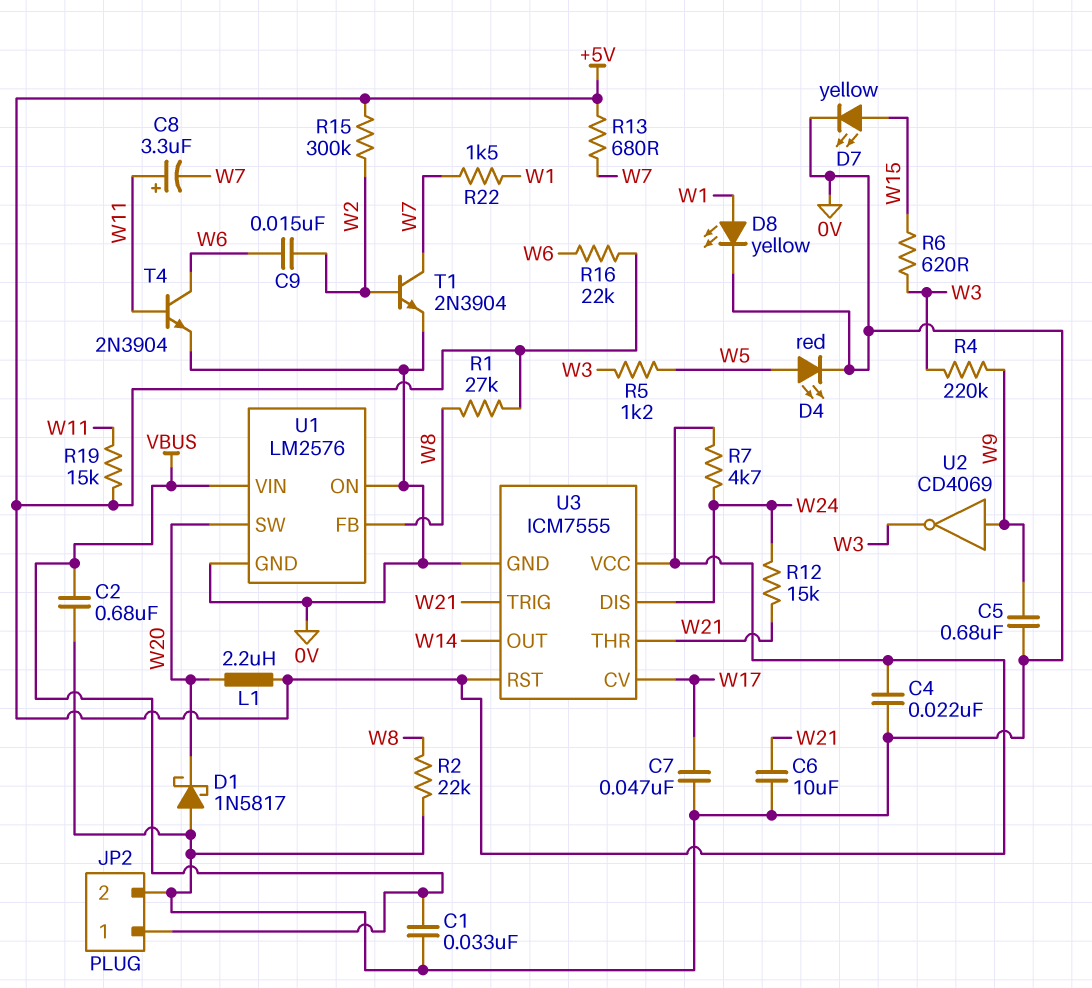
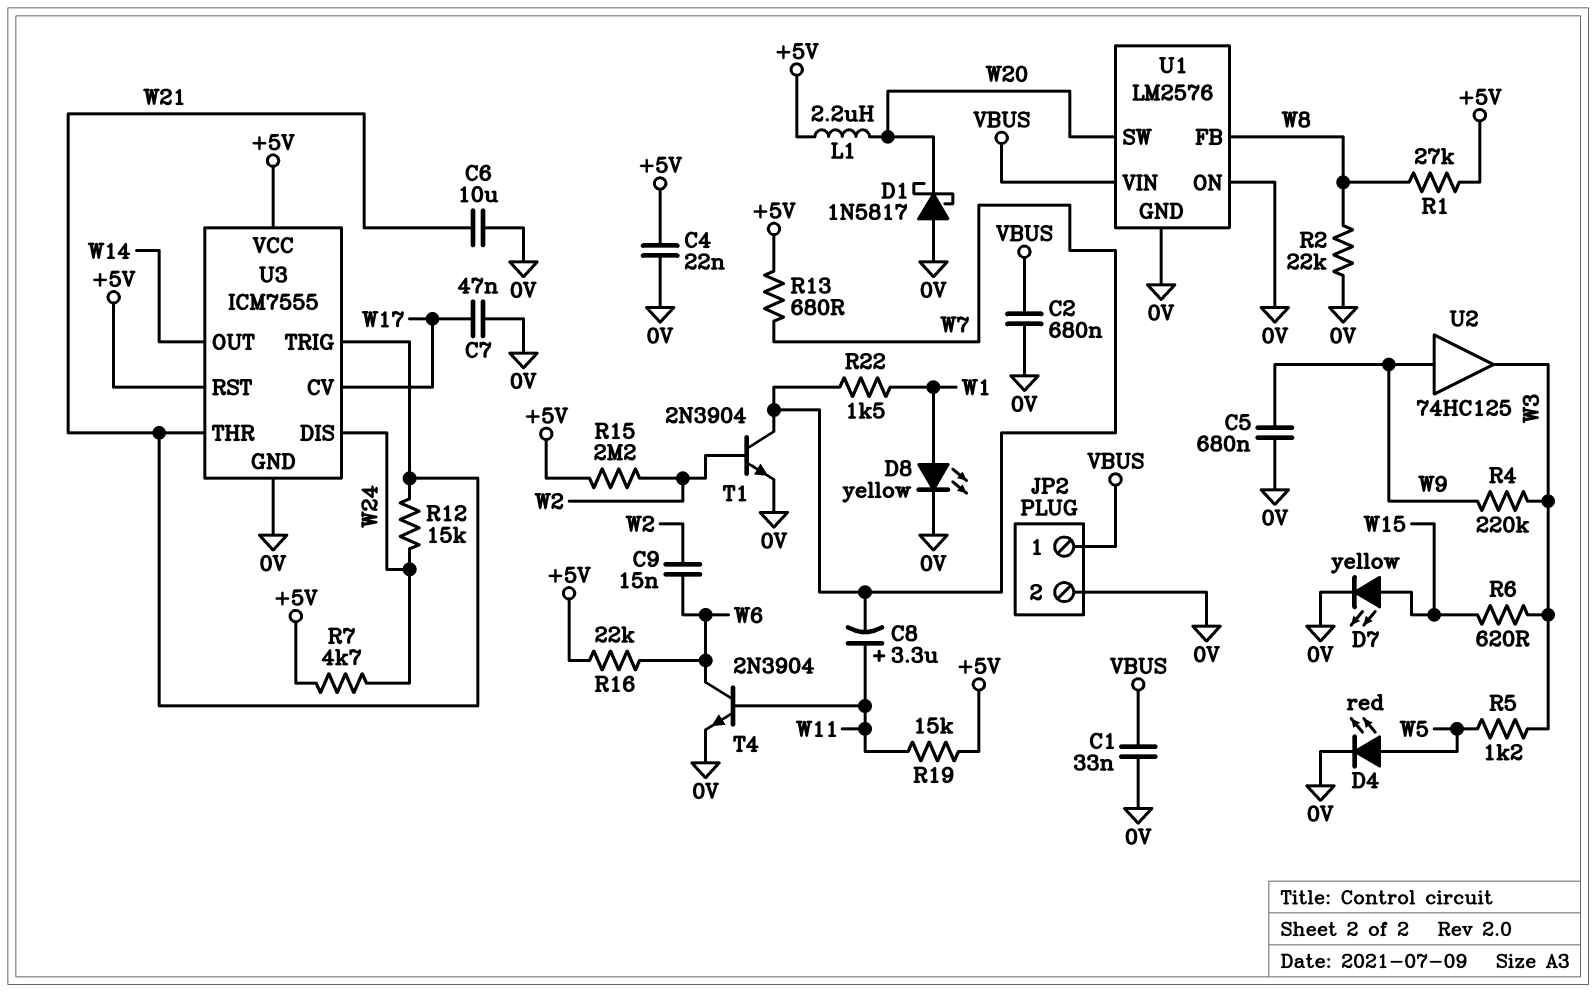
R15: 300k (+5V, W2) -> 2.2M (+5V, W2)
U2: NOT CD4069 (in W9, out W3) -> buffer 74HC125 (in W9, out W3)

